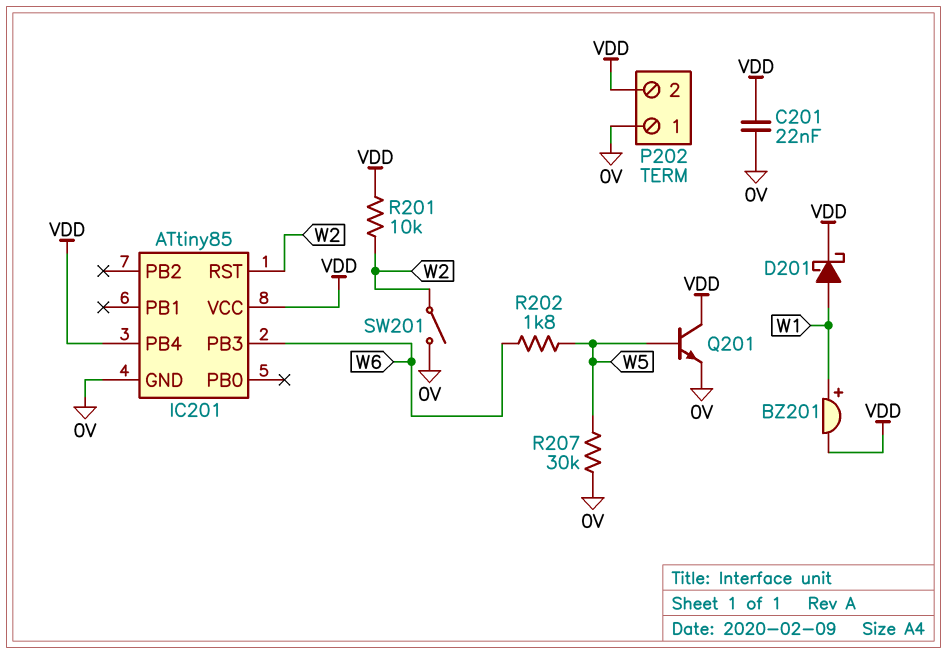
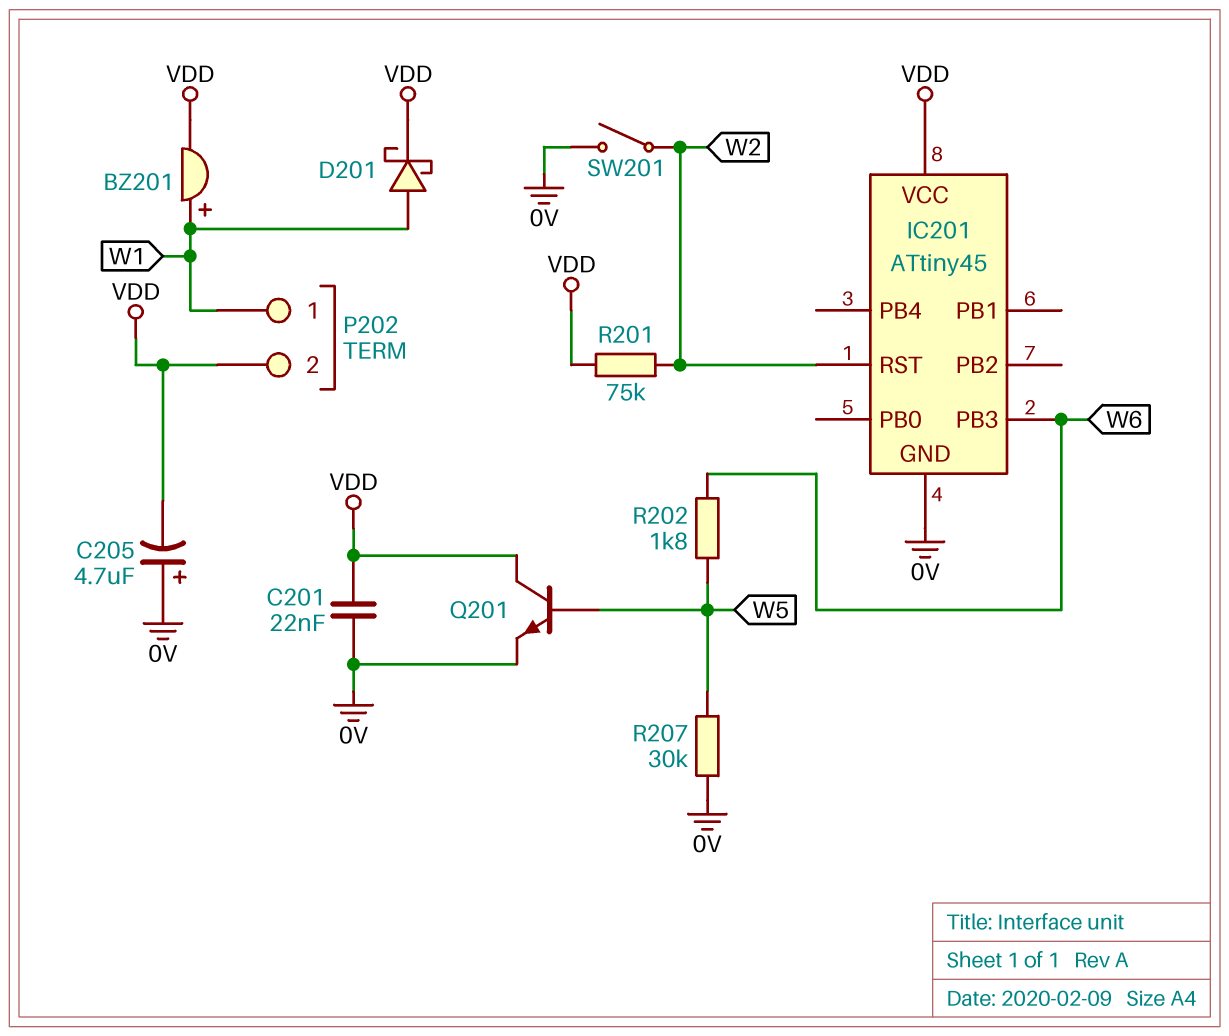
C205: none -> 4.7uF (plus 0V, minus VDD)
IC201: ATtiny85 -> ATtiny45
IC201 pin PB4: VDD -> none
P202 pin 1: 0V -> W1
R201: 10k (VDD, W2) -> 75k (VDD, W2)

